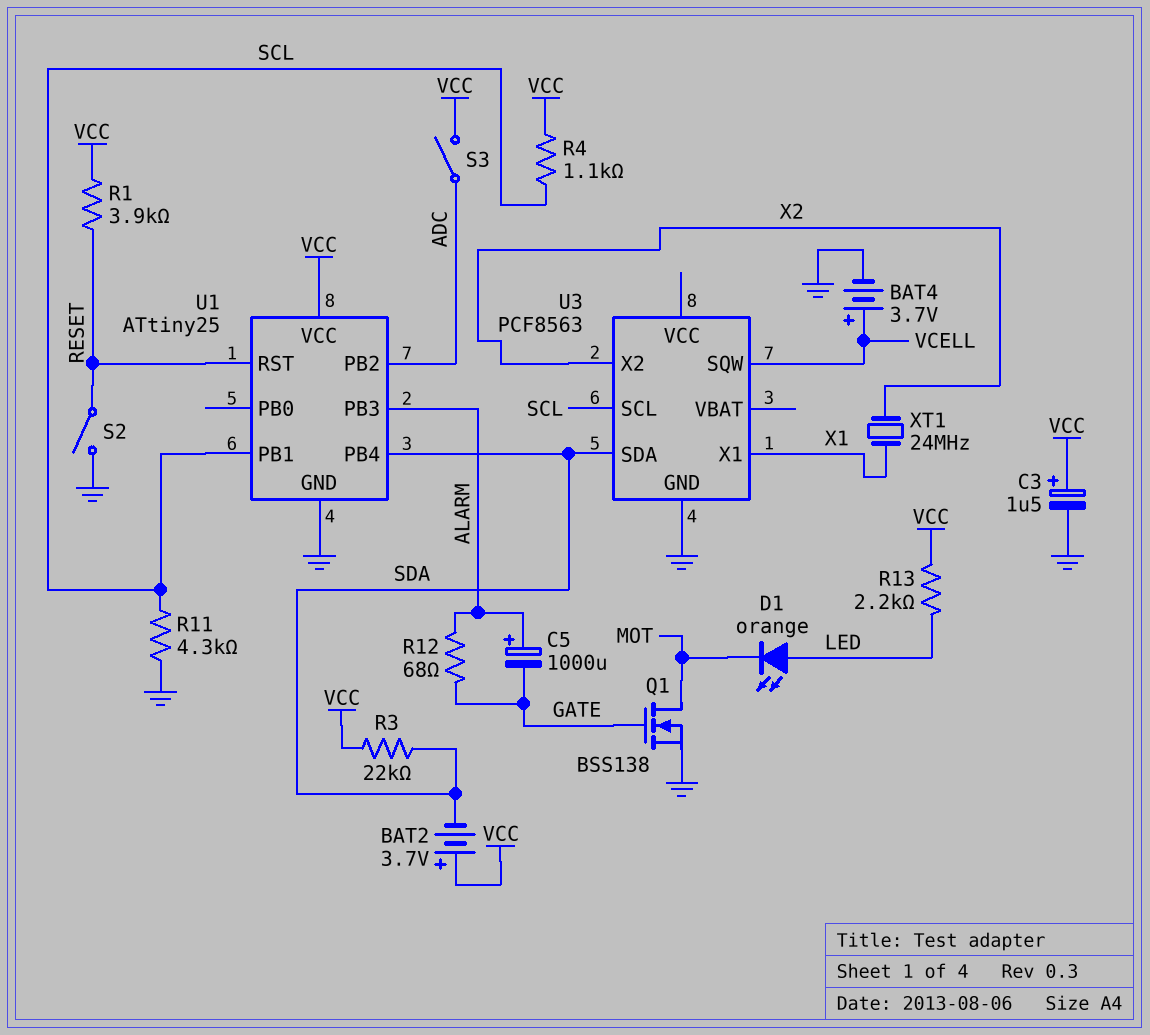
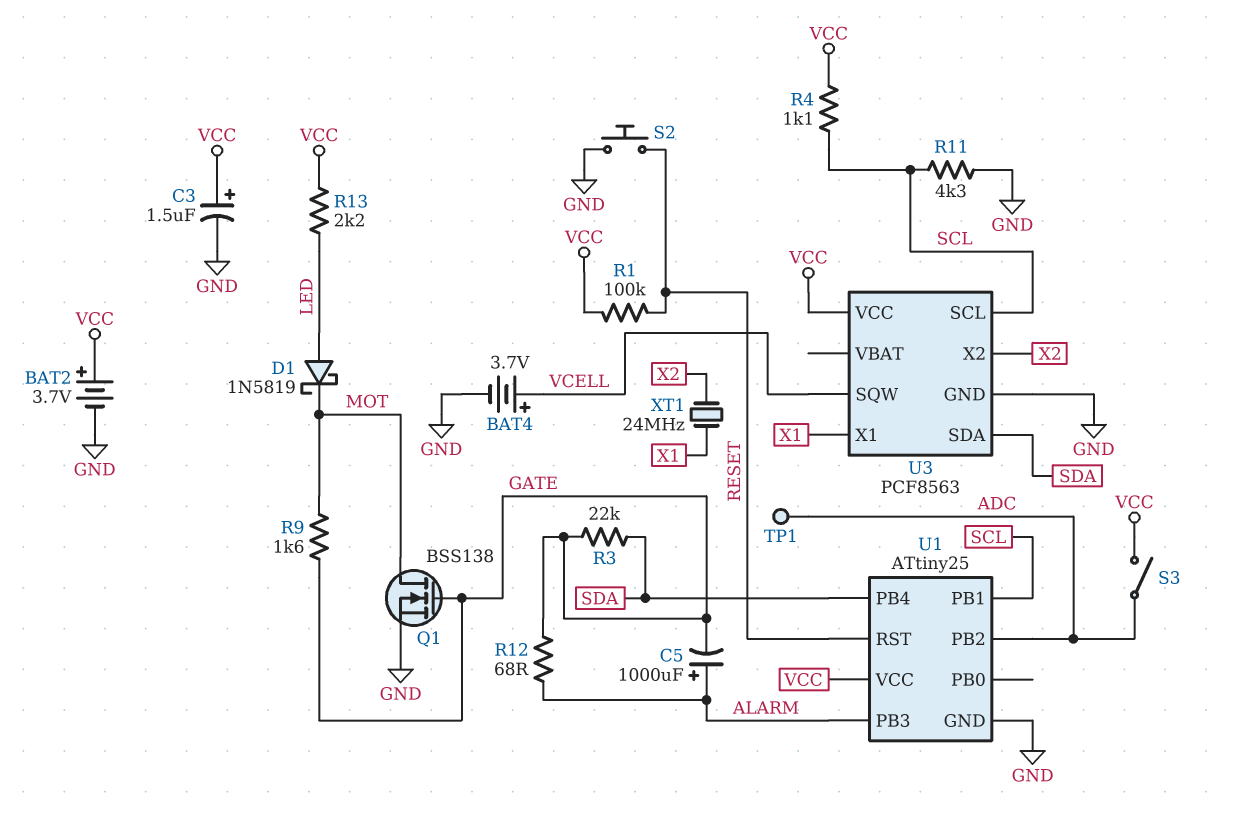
BAT2: 3.7V (plus VCC, minus SDA) -> 3.7V (plus VCC, minus GND)
D1: LED orange (A LED, K MOT) -> schottky 1N5819 (A LED, K MOT)
R1: 3.9k (RESET, VCC) -> 100k (RESET, VCC)
R3: 22k (SDA, VCC) -> 22k (GATE, SDA)
R9: none -> 1.6k (GATE, MOT)
S2: switch (GND, RESET) -> button (GND, RESET)
TP1: none -> test point (ADC)
U3 pin VCC: none -> VCC

